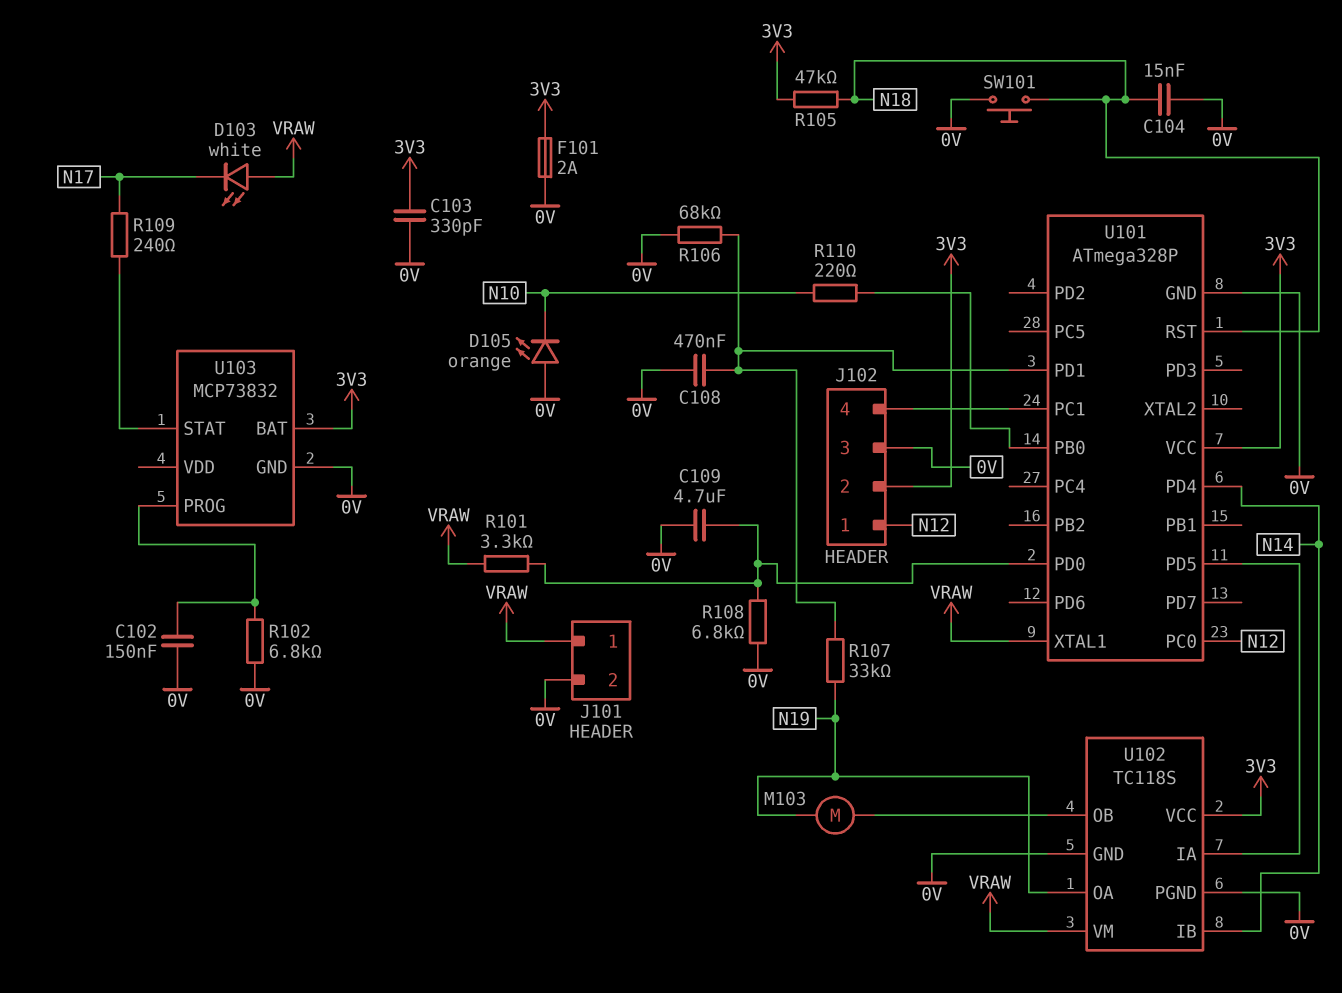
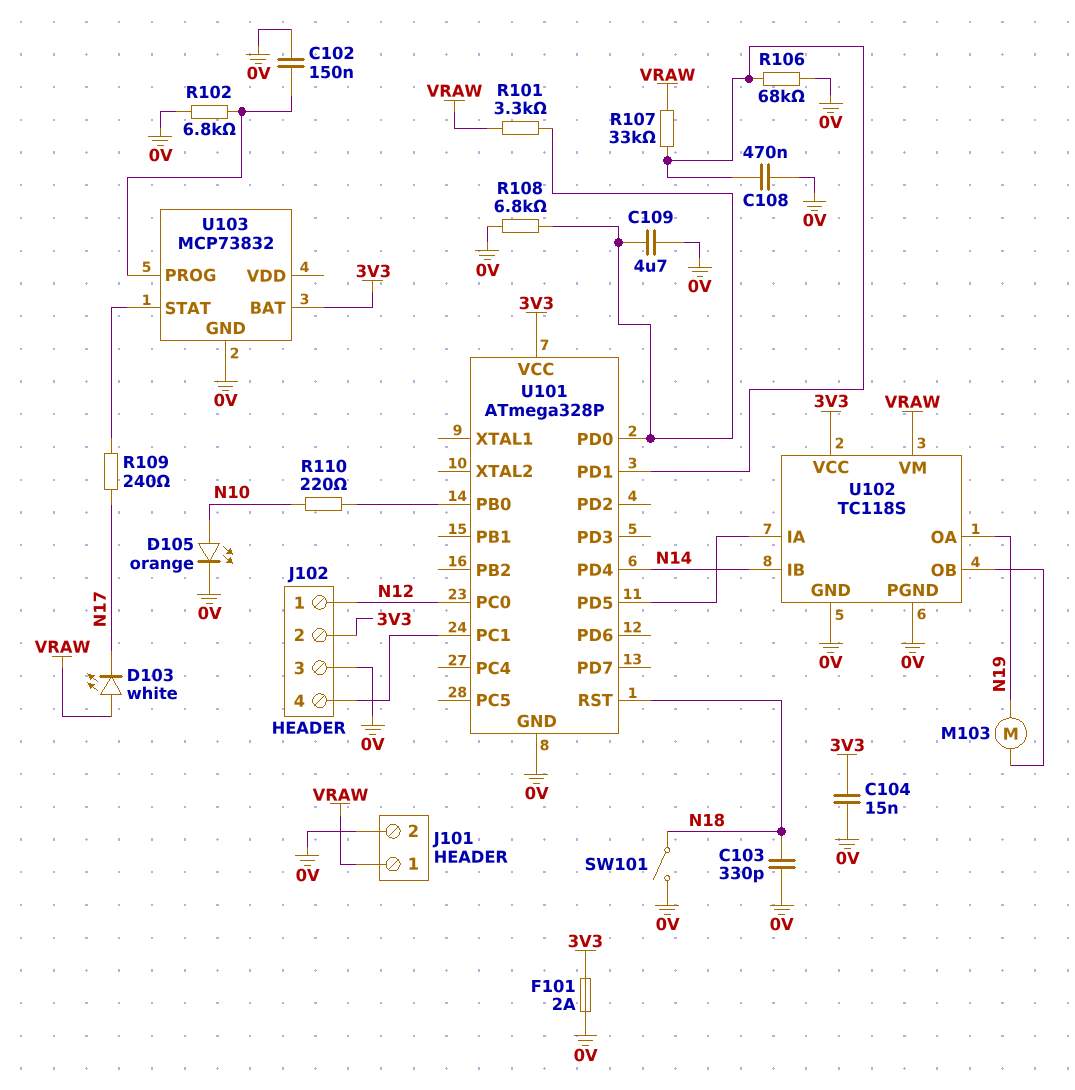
C103: 330pF (0V, 3V3) -> 330pF (0V, N18)
C104: 15nF (0V, N18) -> 15nF (0V, 3V3)
D105: LED orange (A 0V, K N10) -> LED orange (A N10, K 0V)
R105: 47k (3V3, N18) -> none
R107: 33k (N19, U101/PD1) -> 33k (U101/PD1, VRAW)
SW101: button (0V, N18) -> switch (0V, N18)
U101 pin XTAL1: VRAW -> none

